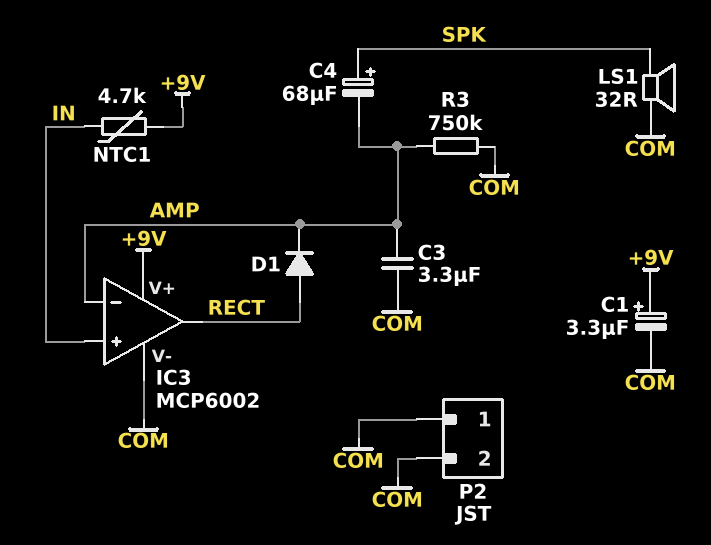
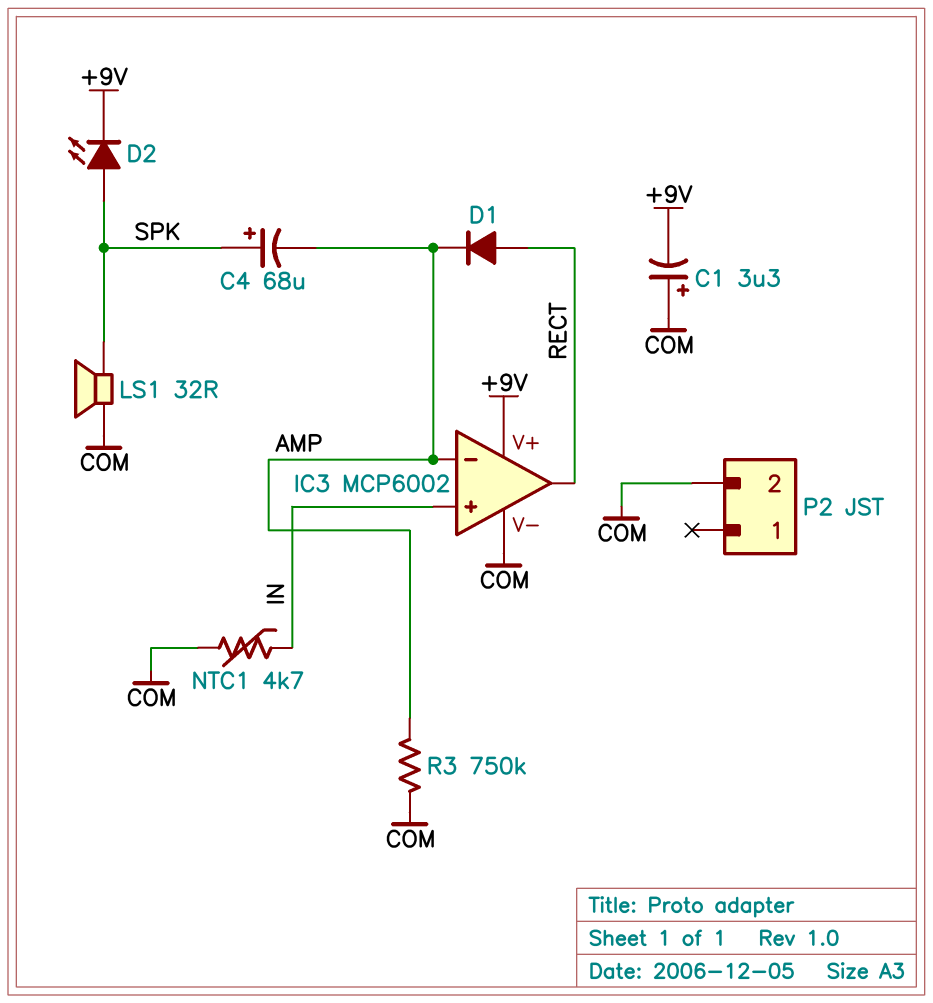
C1: 3.3uF (plus +9V, minus COM) -> 3.3uF (plus COM, minus +9V)
C3: 3.3uF (AMP, COM) -> none
D2: none -> LED (A SPK, K +9V)
NTC1: 4.7k (+9V, IN) -> 4.7k (COM, IN)
P2 pin 1: COM -> none

